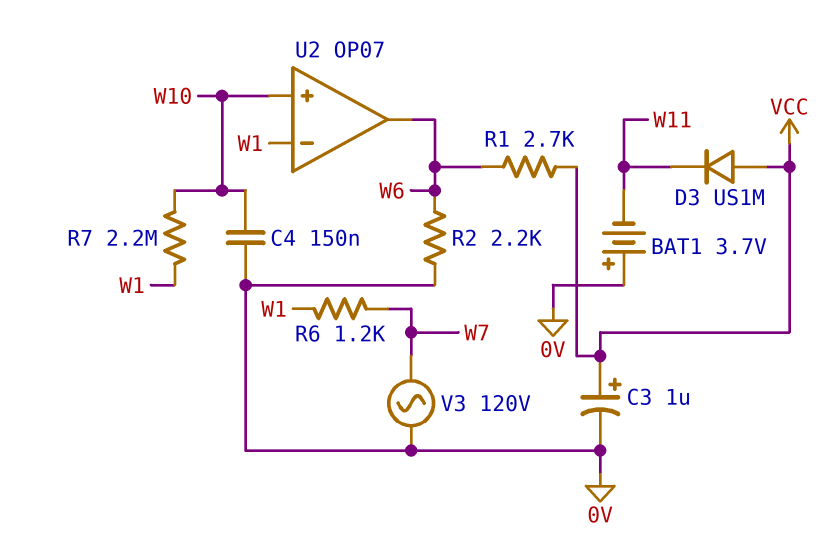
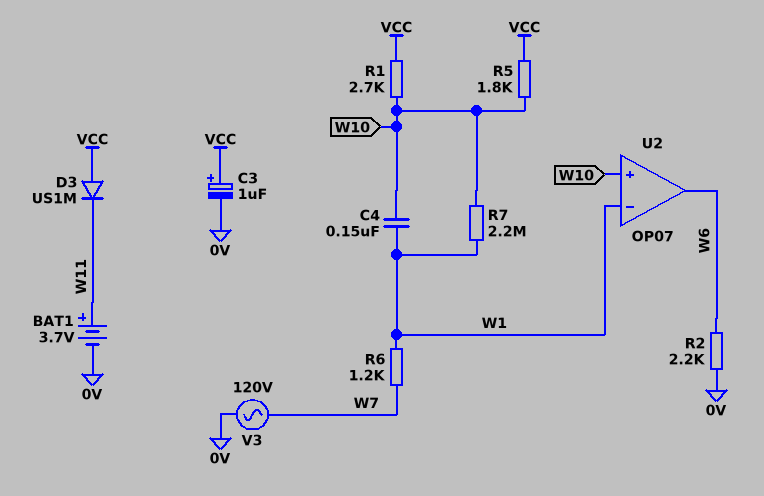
BAT1: 3.7V (plus 0V, minus W11) -> 3.7V (plus W11, minus 0V)
C4: 150nF (0V, W10) -> 150nF (W1, W10)
R1: 2.7k (VCC, W6) -> 2.7k (VCC, W10)
R5: none -> 1.8k (VCC, W10)

